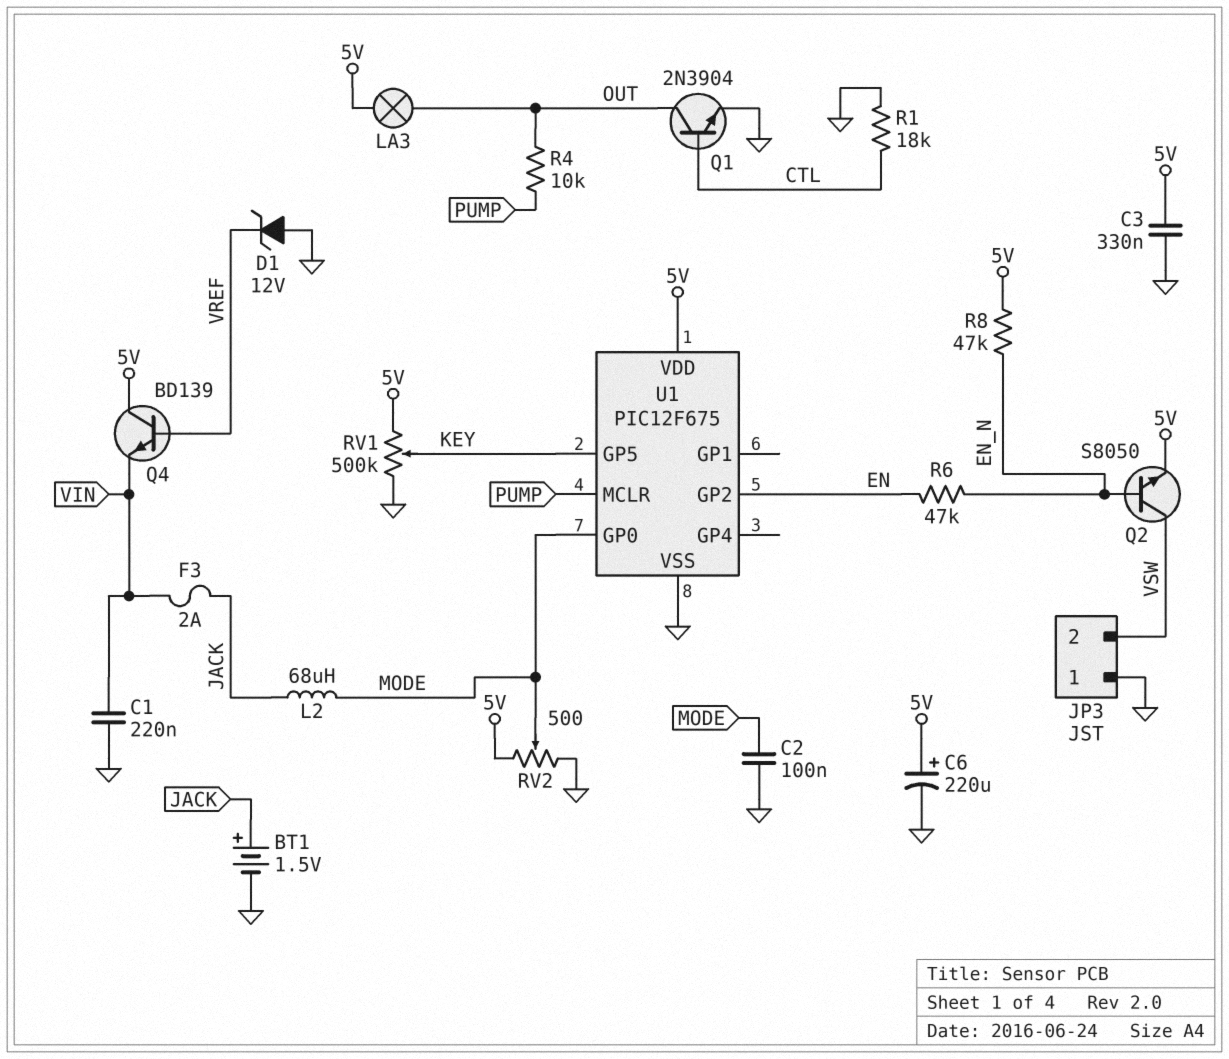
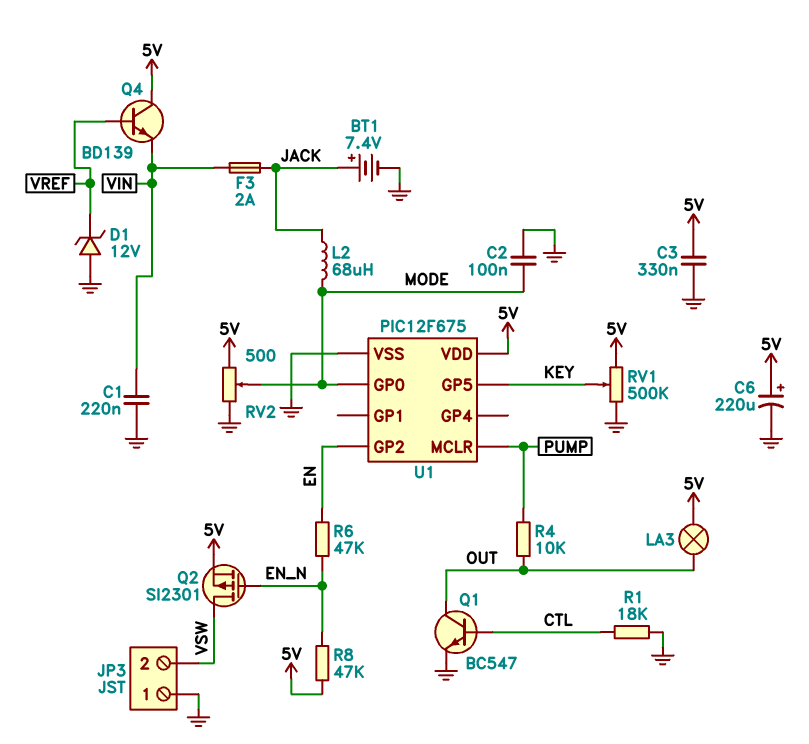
BT1: 1.5V (plus JACK, minus GND) -> 7.4V (plus JACK, minus GND)
Q1: NPN 2N3904 (B CTL, C OUT, E GND) -> NPN BC547 (B CTL, C OUT, E GND)
Q2: NPN S8050 (B EN_N, C VSW, E 5V) -> PMOS SI2301 (G EN_N, D VSW, S 5V)

